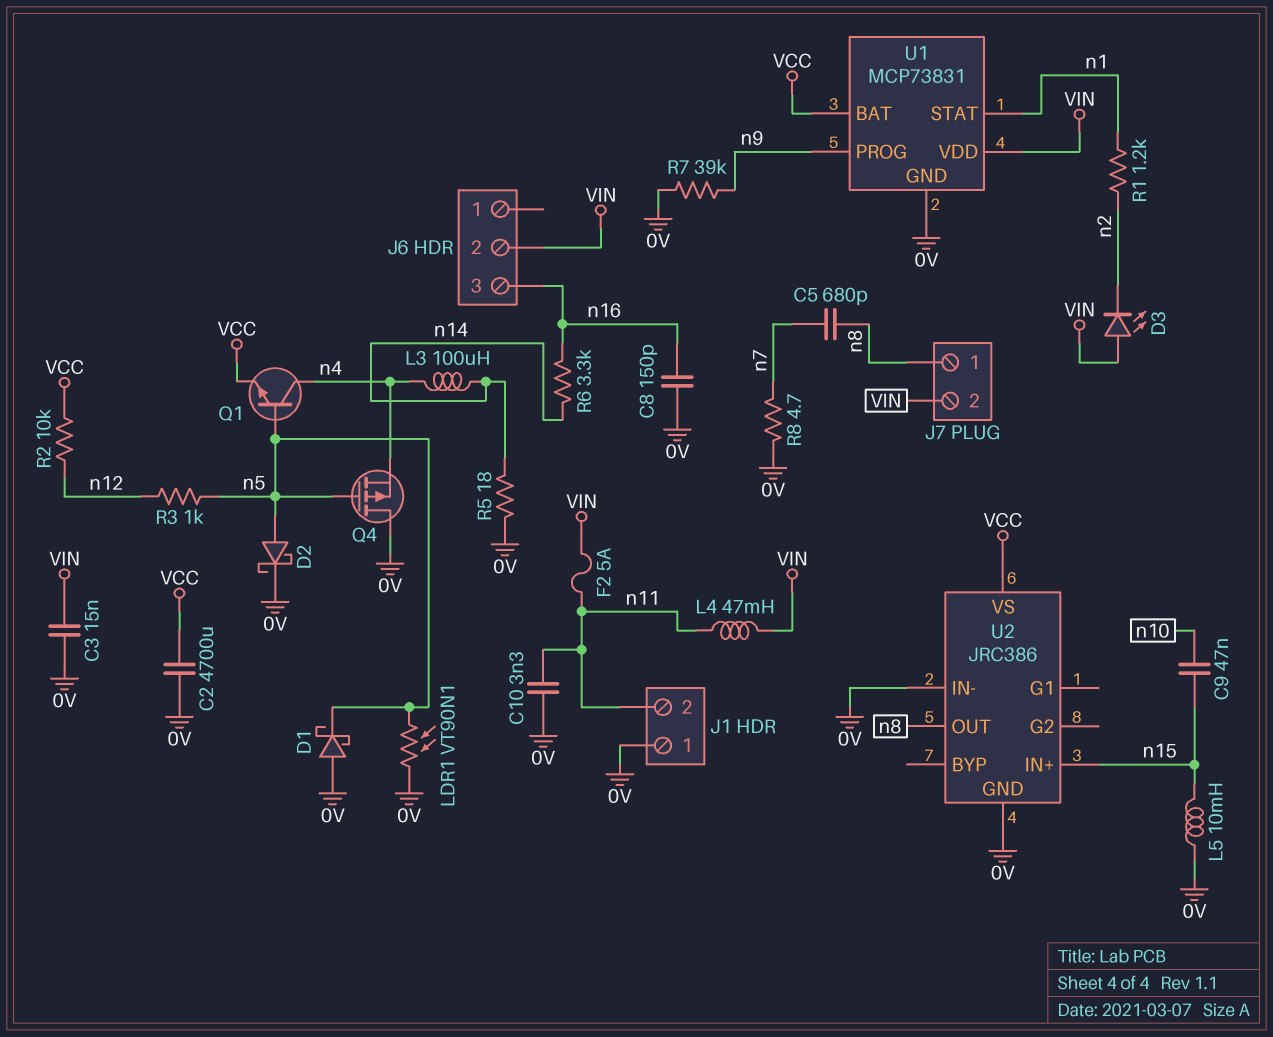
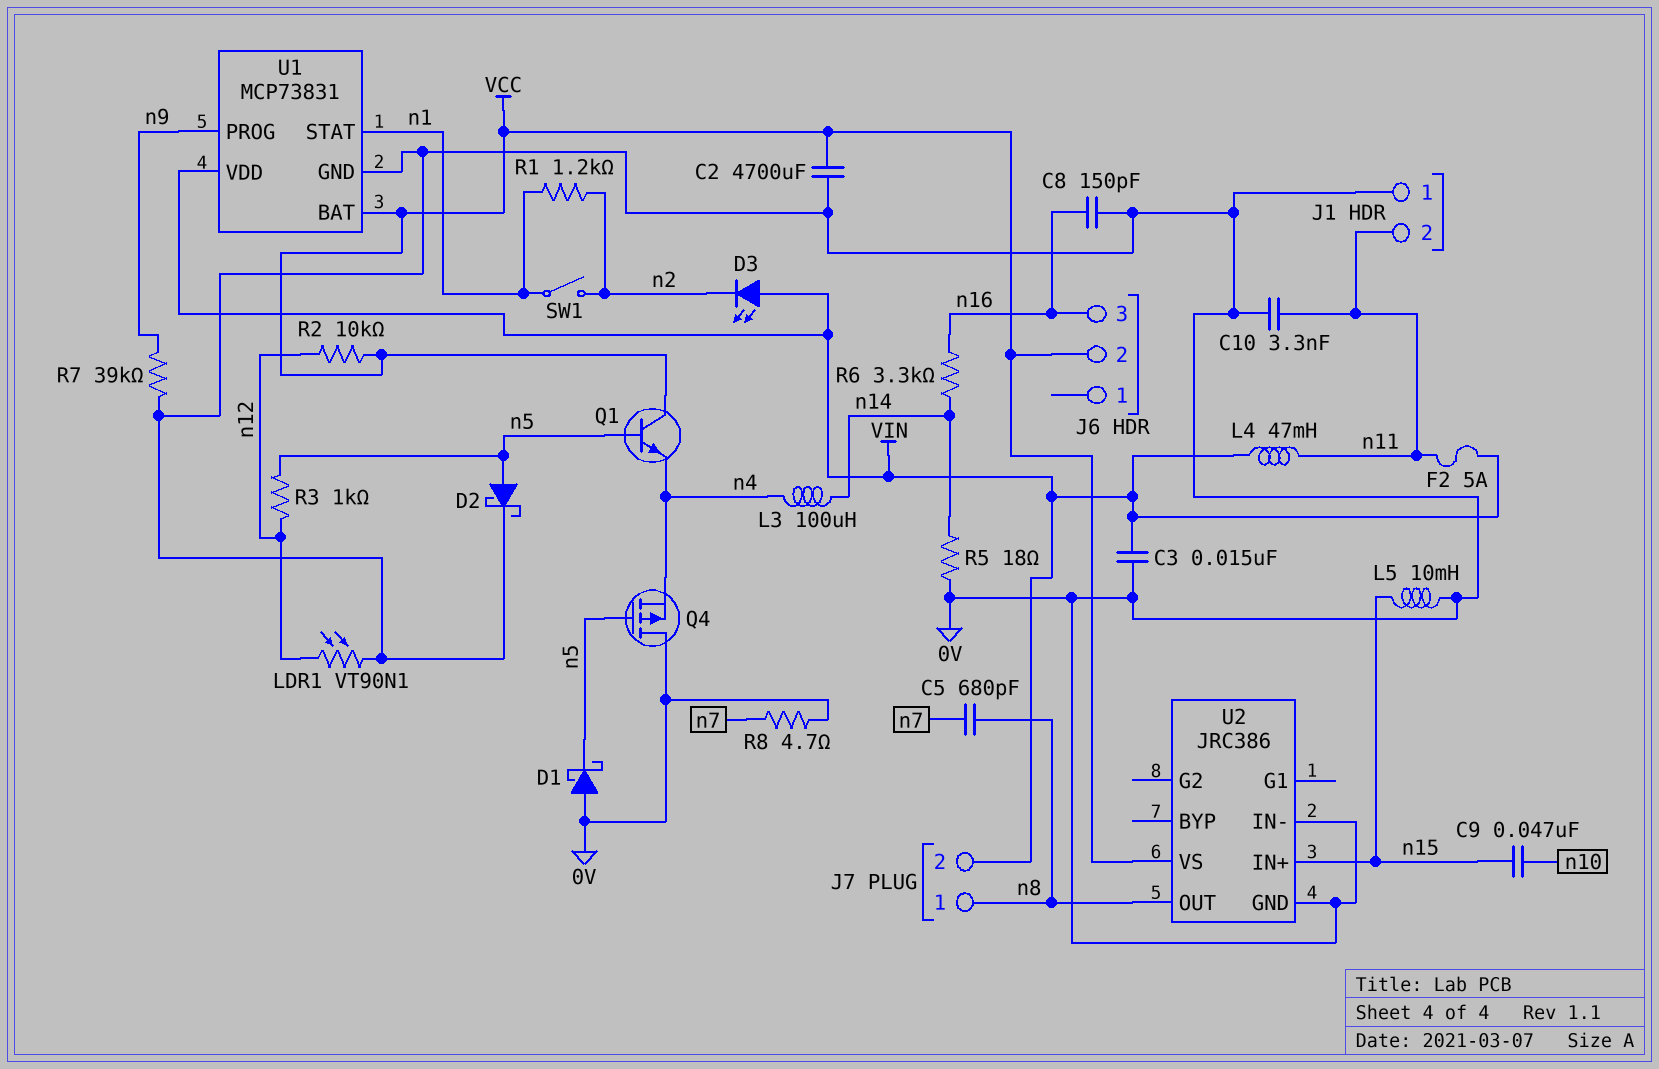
J6 pin 2: VIN -> VCC
LDR1: VT90N1 (0V, n5) -> VT90N1 (0V, n12)
Q1: NPN (B n5, C n4, E VCC) -> NPN (B n5, C VCC, E n4)
SW1: none -> switch (n1, n2)

